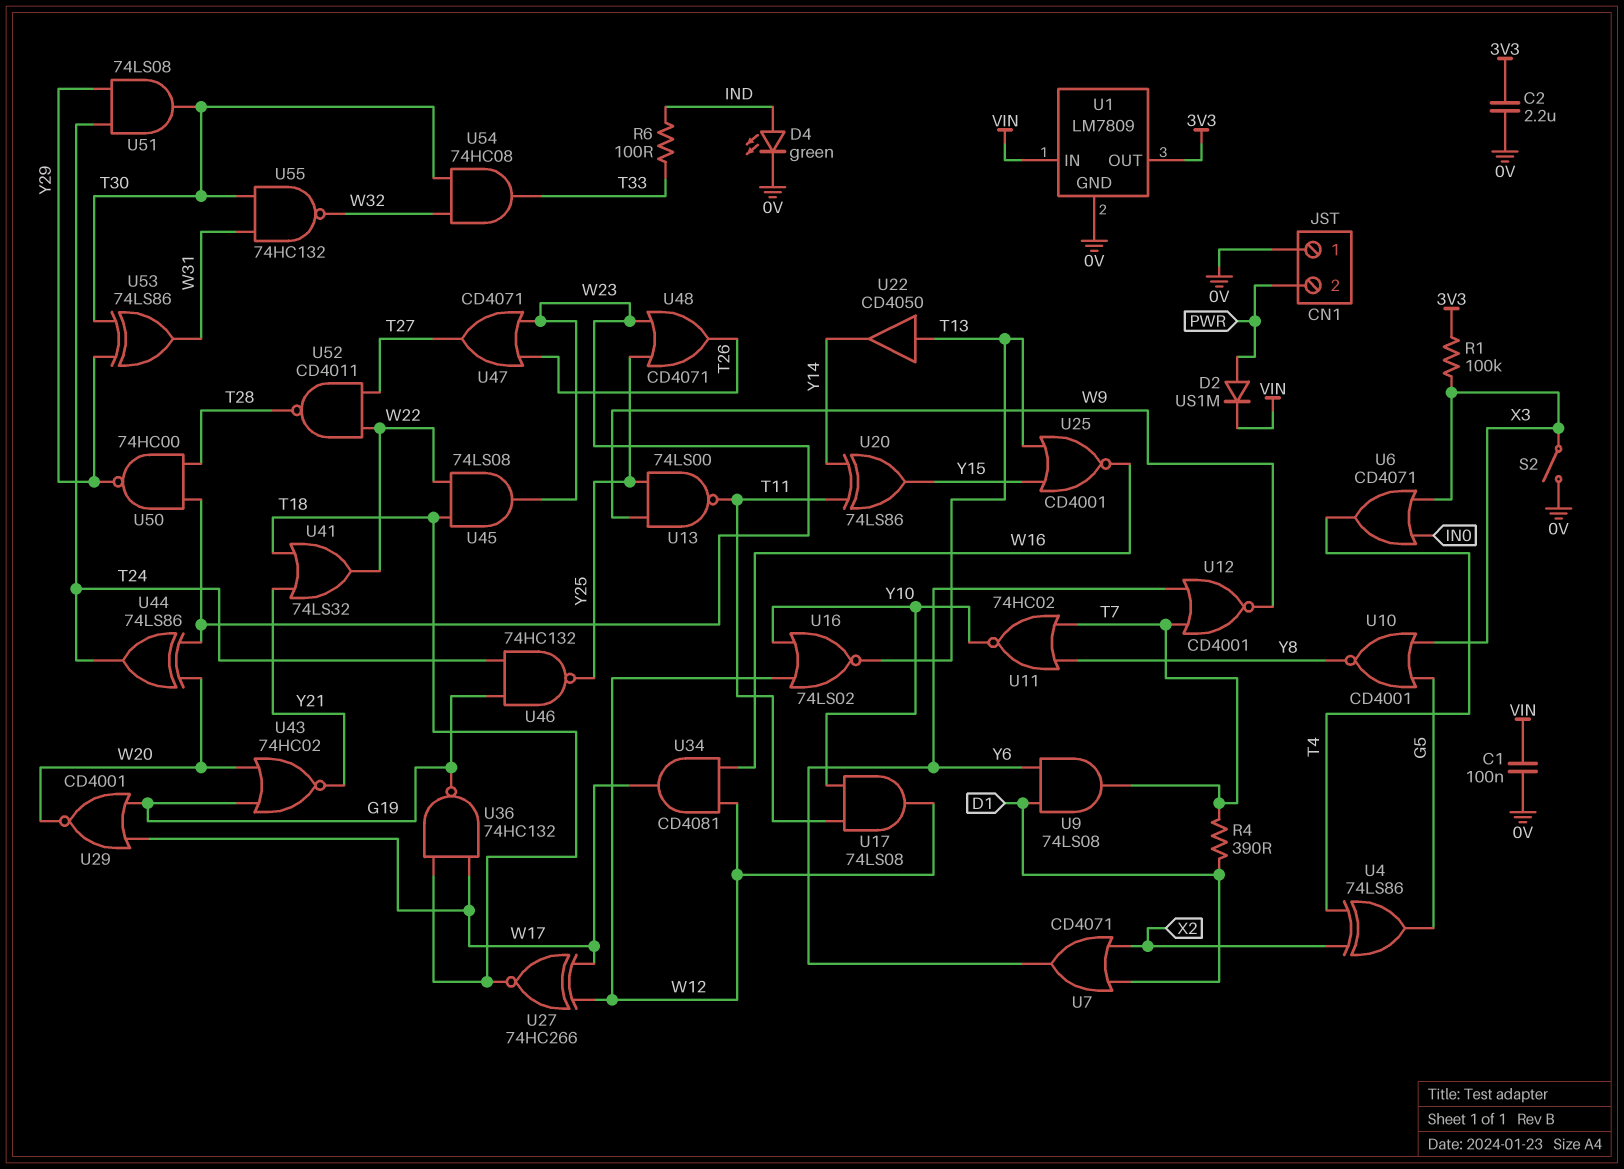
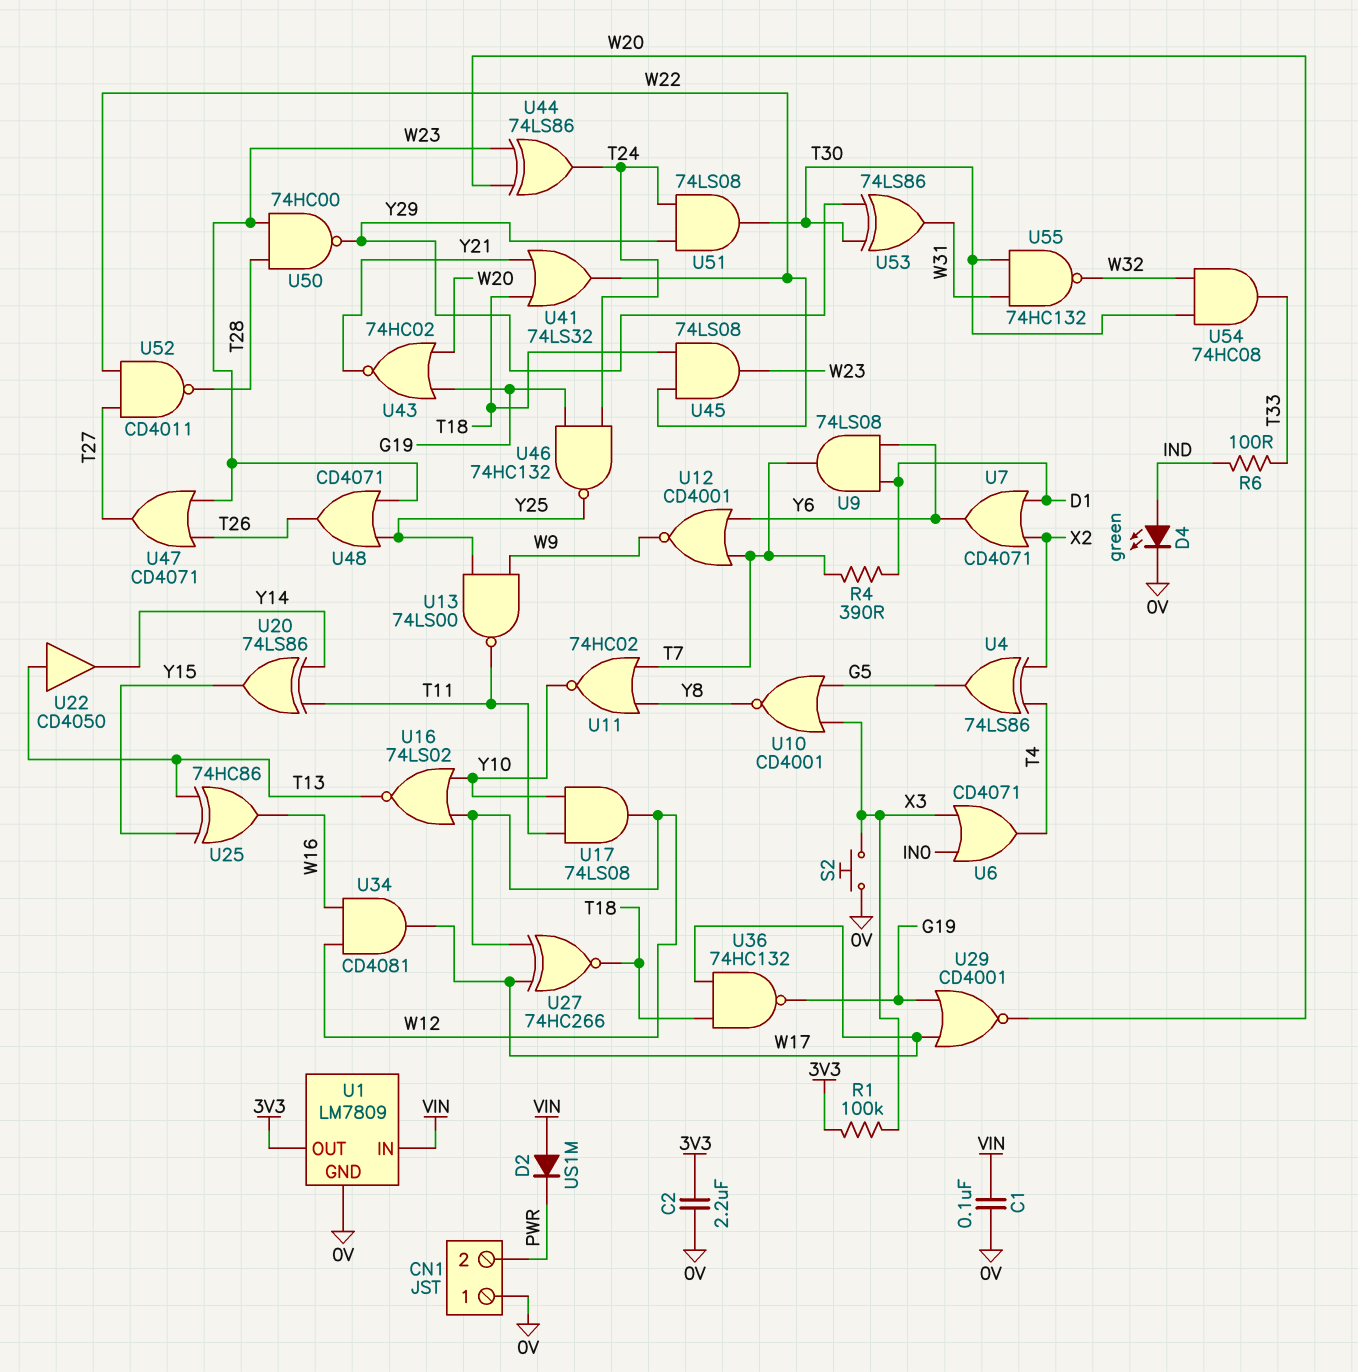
D2: diode US1M (A PWR, K VIN) -> diode US1M (A VIN, K PWR)
S2: switch (0V, X3) -> button (0V, X3)
U25: NOR CD4001 (in T13, in Y15, out W16) -> XOR 74HC86 (in T13, in Y15, out W16)

